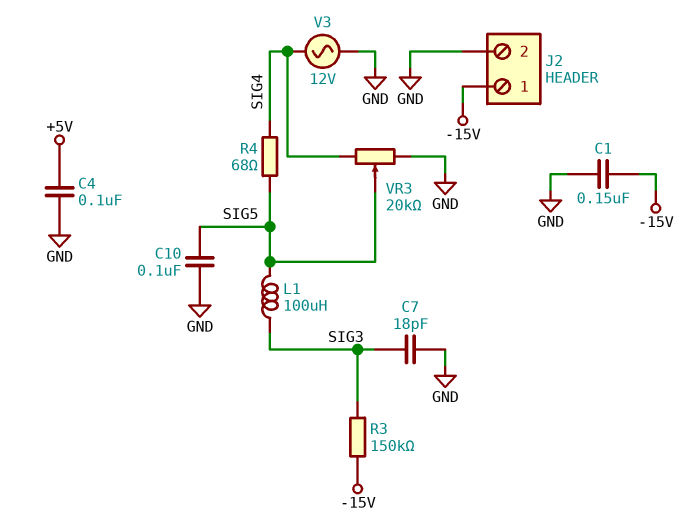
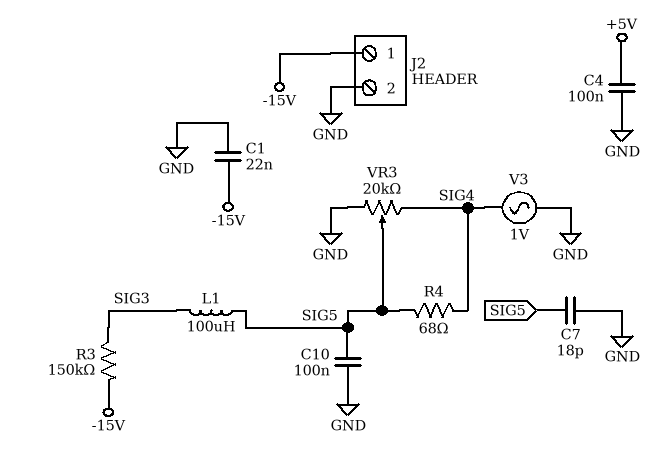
C1: 150nF (-15V, GND) -> 22nF (-15V, GND)
C7: 18pF (GND, SIG3) -> 18pF (GND, SIG5)
V3: AC 12V (GND, SIG4) -> AC 1V (GND, SIG4)

